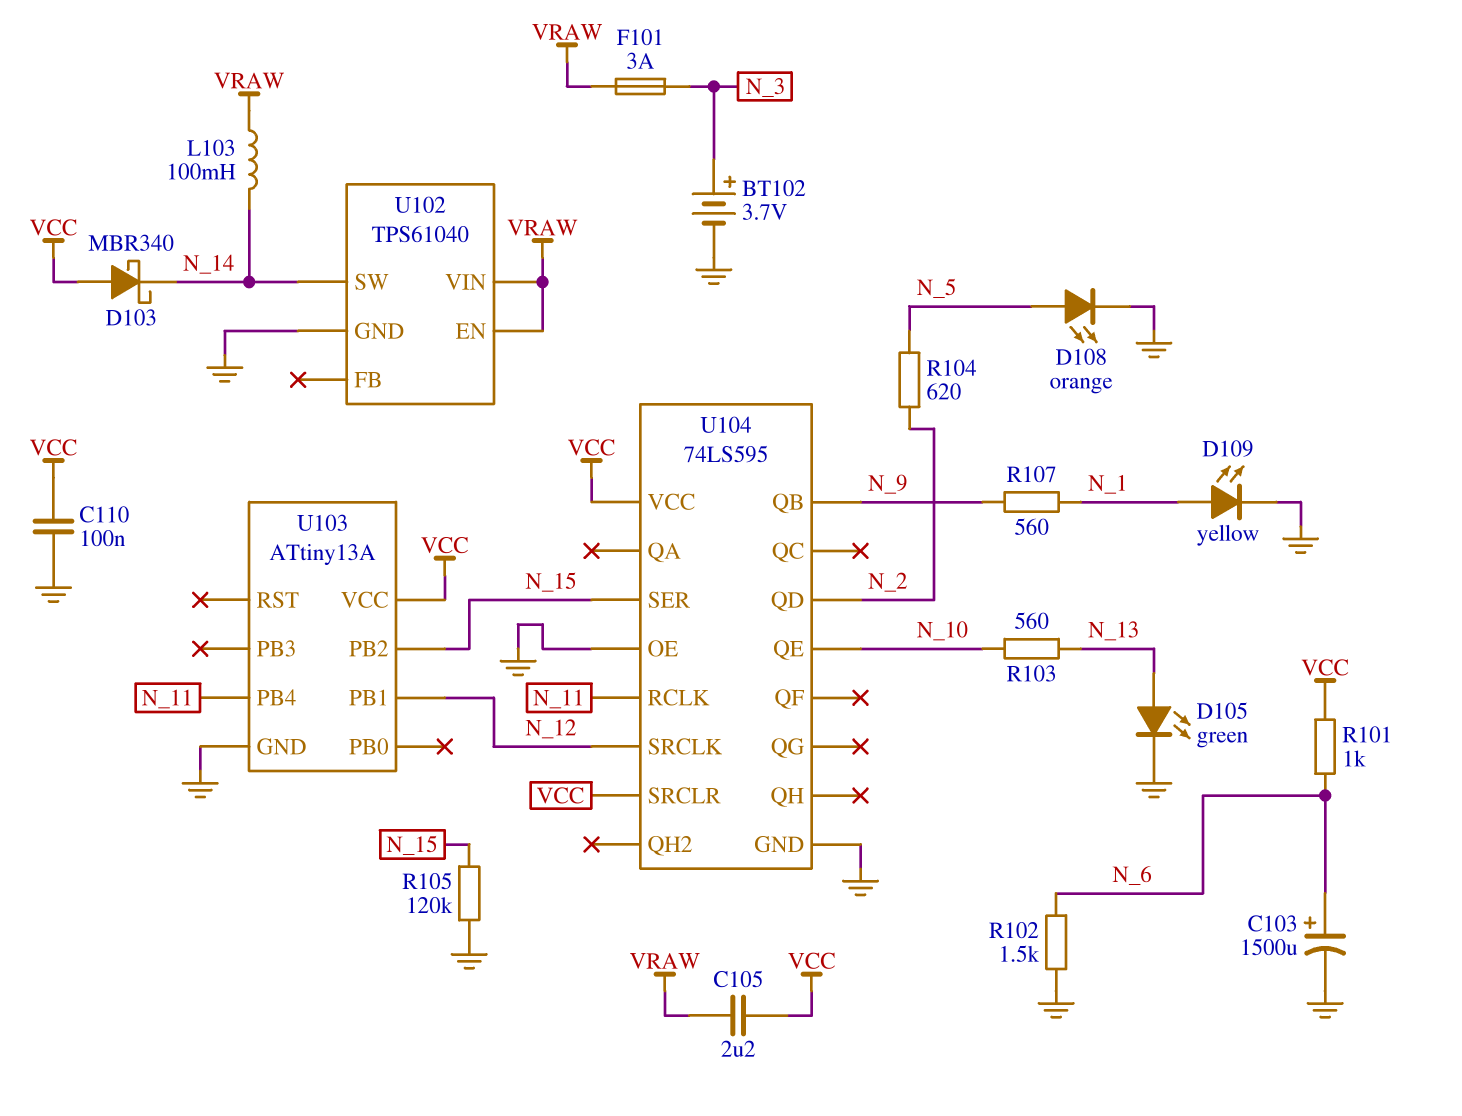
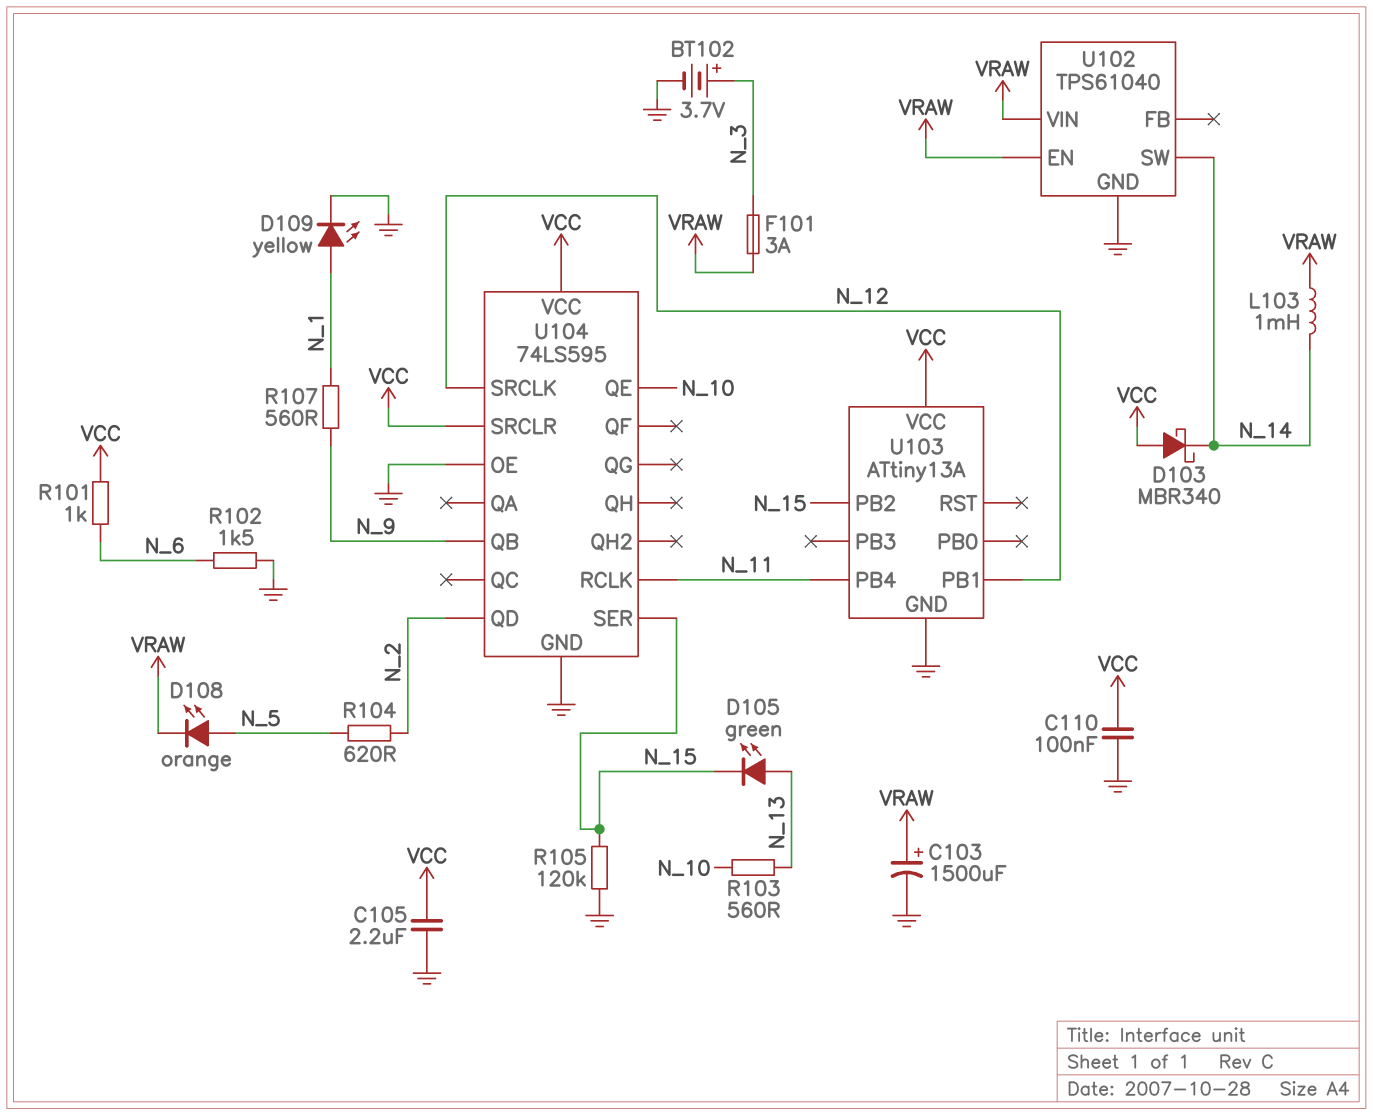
C103: 1500uF (plus N_6, minus GND) -> 1500uF (plus VRAW, minus GND)
C105: 2.2uF (VCC, VRAW) -> 2.2uF (GND, VCC)
D105: LED green (A N_13, K GND) -> LED green (A N_13, K N_15)
D108: LED orange (A N_5, K GND) -> LED orange (A N_5, K VRAW)
L103: 100mH (N_14, VRAW) -> 1mH (N_14, VRAW)

